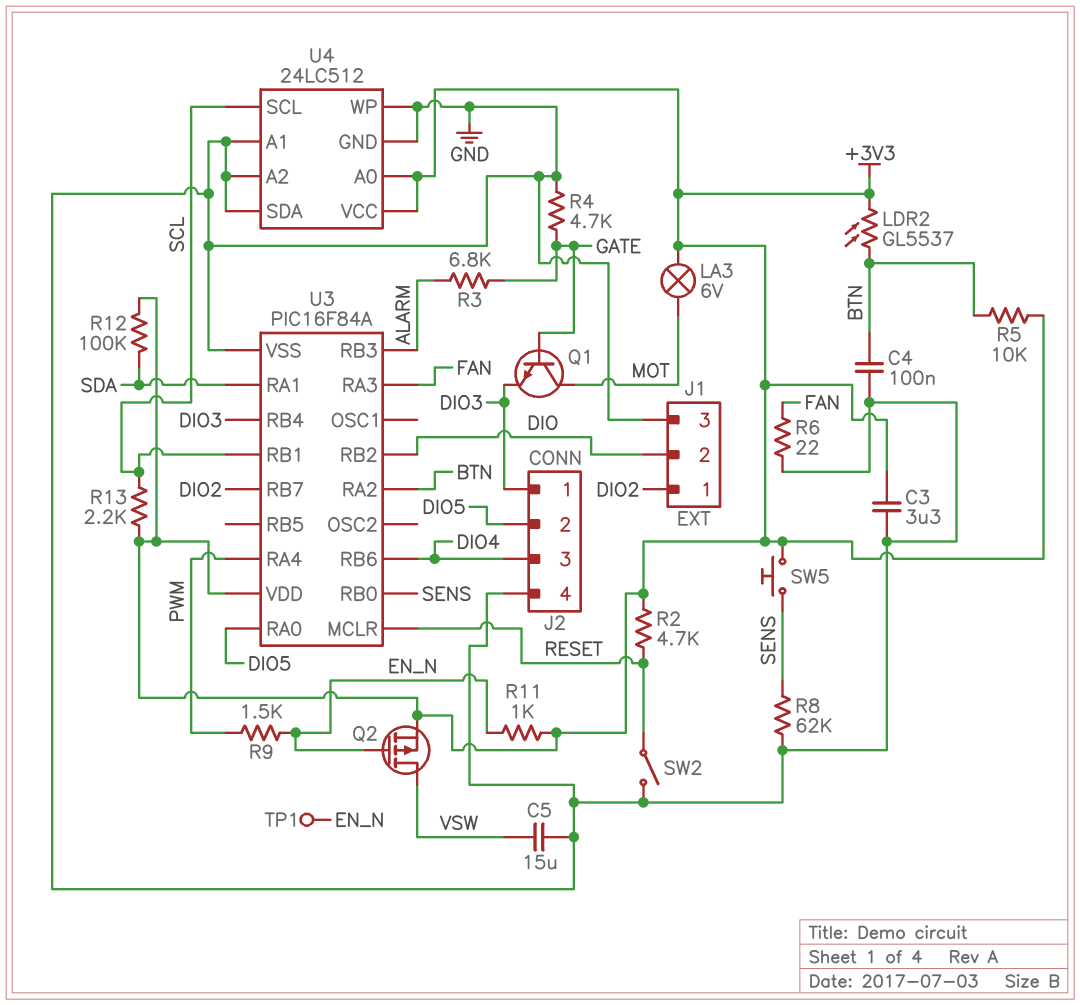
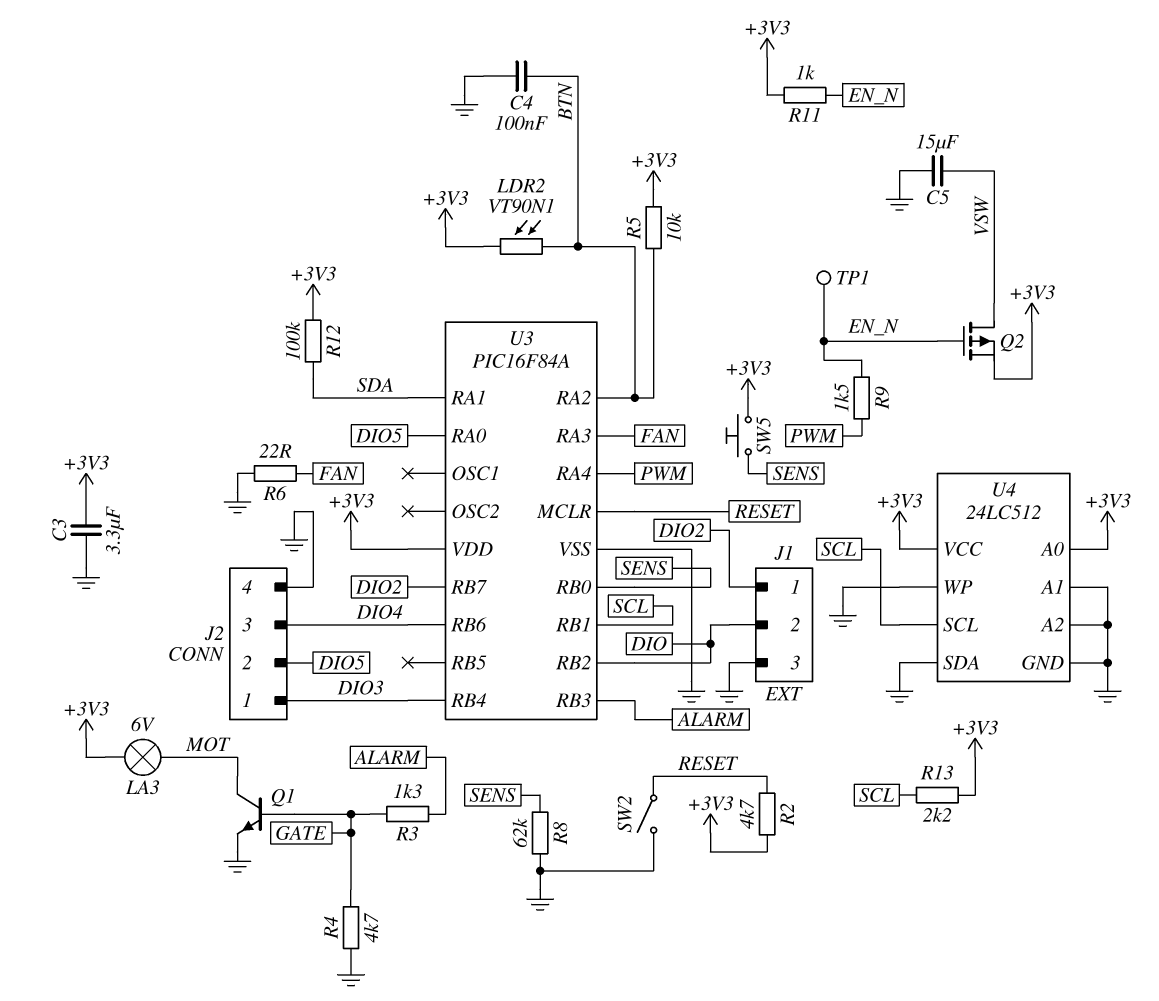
LDR2: GL5537 (+3V3, BTN) -> VT90N1 (+3V3, BTN)
Q1: NPN (B GATE, C MOT, E DIO3) -> NPN (B GATE, C MOT, E GND)
R3: 6.8k (ALARM, GATE) -> 1.3k (ALARM, GATE)

